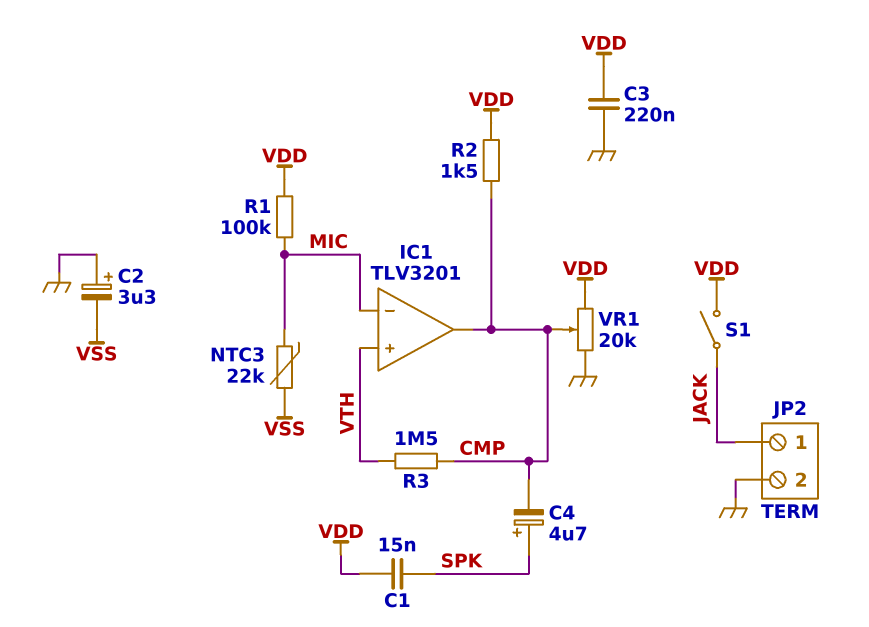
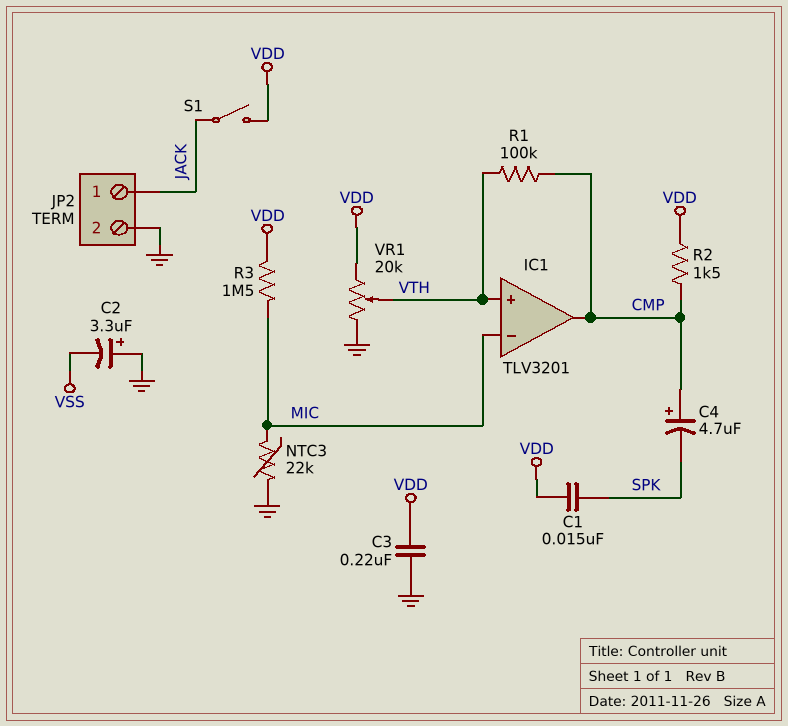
C4: 4.7uF (plus SPK, minus CMP) -> 4.7uF (plus CMP, minus SPK)
NTC3: 22k (MIC, VSS) -> 22k (GND, MIC)
R1: 100k (MIC, VDD) -> 100k (CMP, VTH)
R3: 1.5M (CMP, VTH) -> 1.5M (MIC, VDD)
VR1: 20k (GND, VDD, wiper CMP) -> 20k (GND, VDD, wiper VTH)

